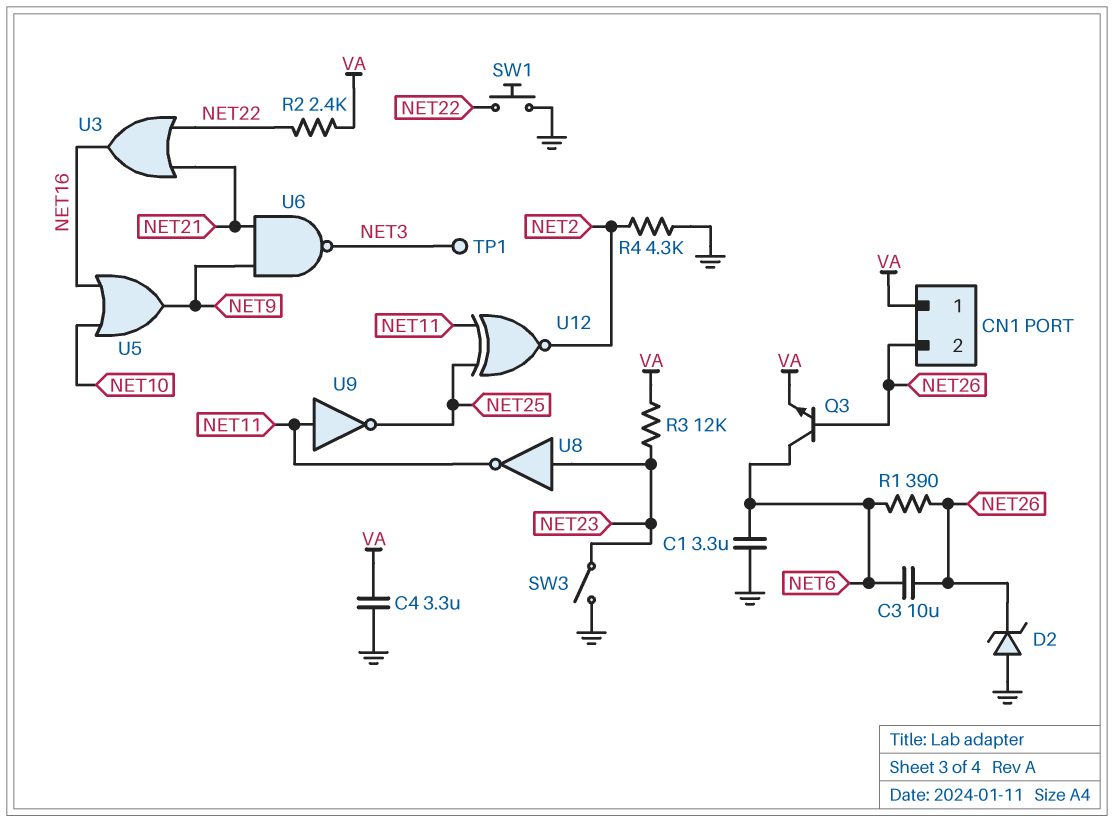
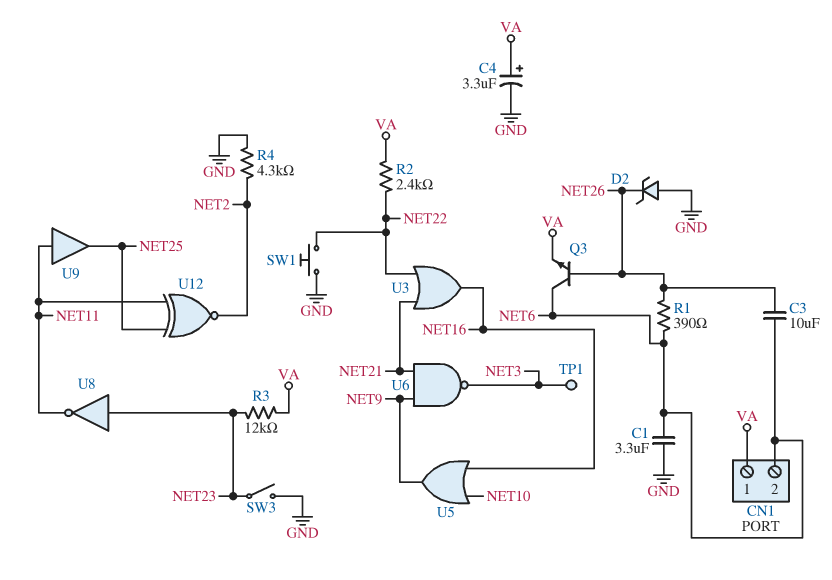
C4: 3.3uF (GND, VA) -> 3.3uF (plus VA, minus GND)
CN1 pin 2: NET26 -> NET6
U9: NOT (in NET11, out NET25) -> buffer (in NET11, out NET25)

